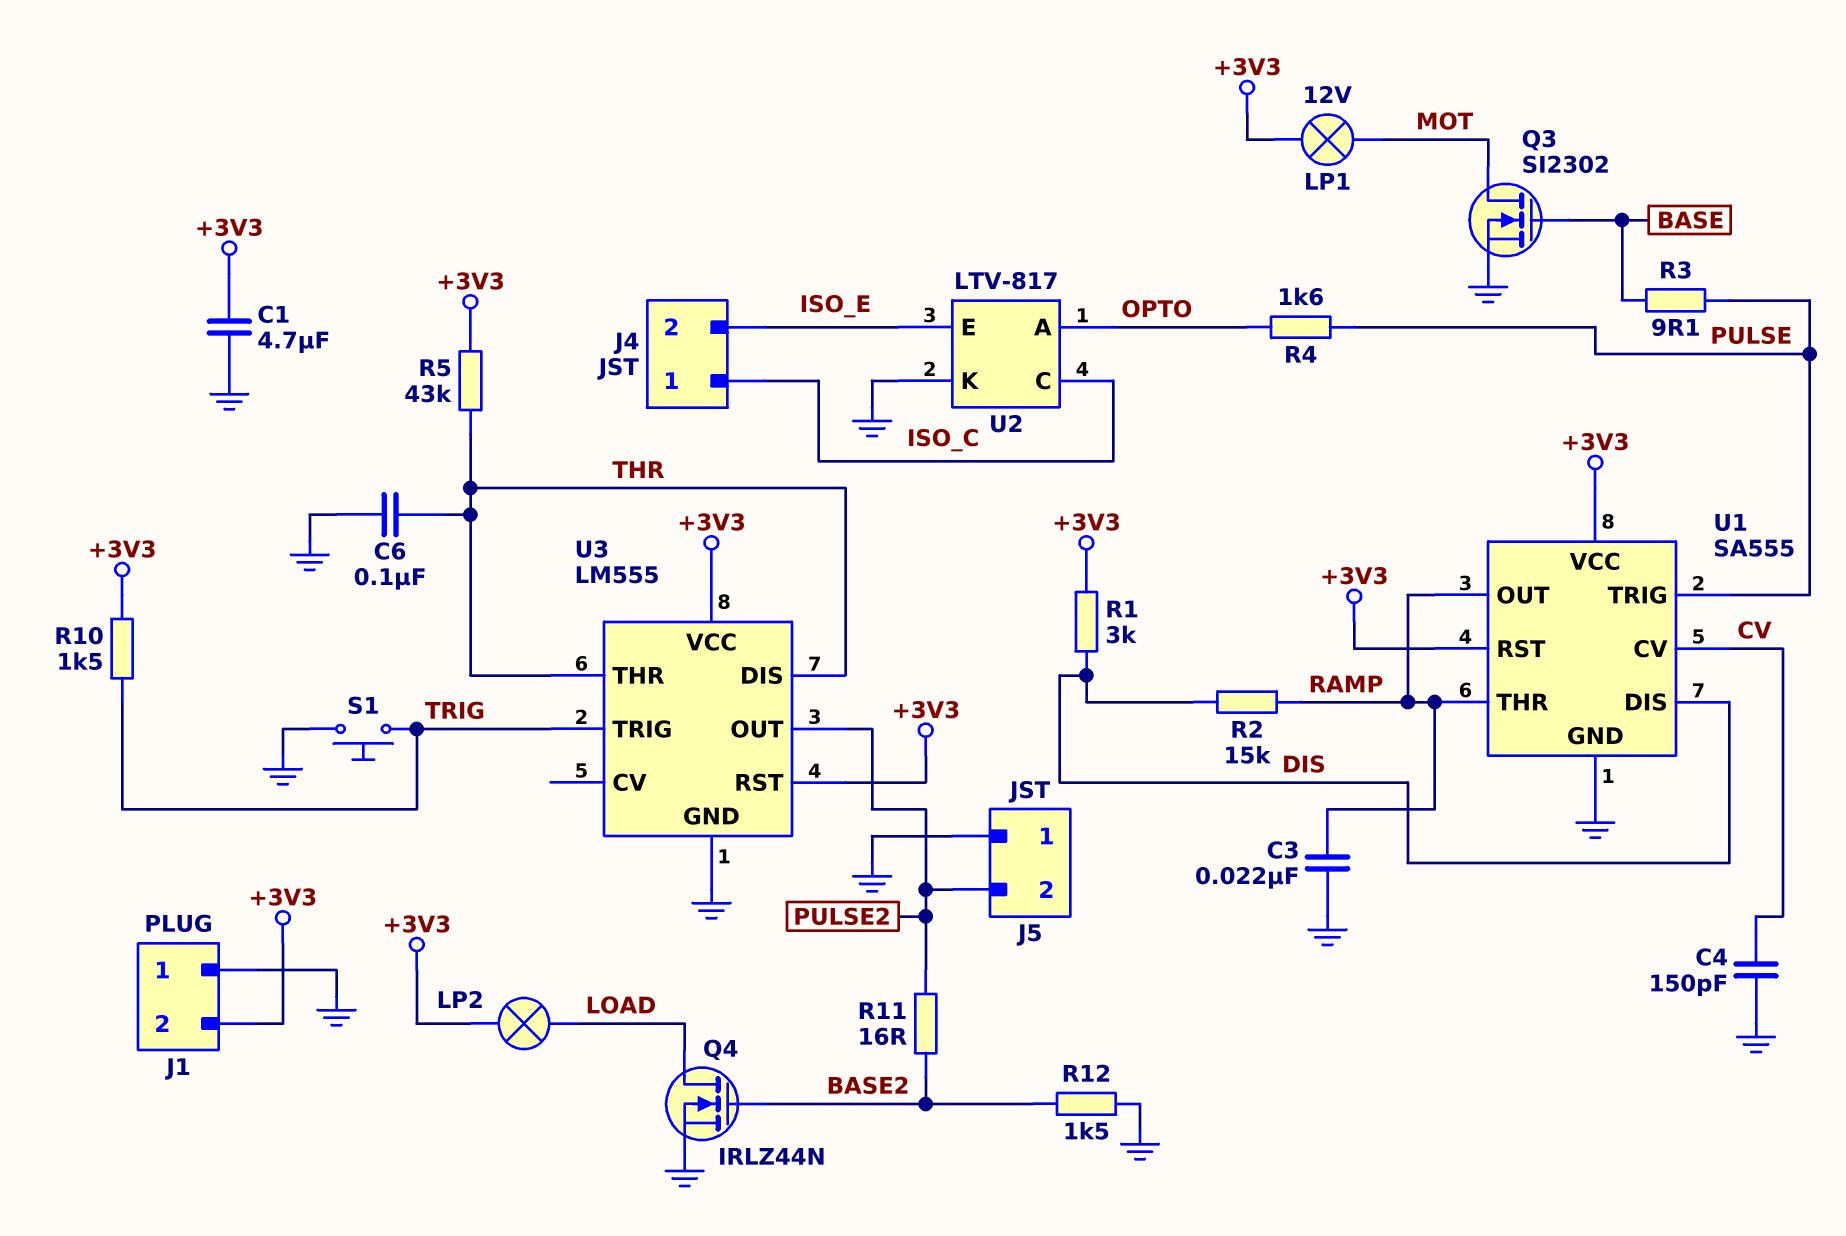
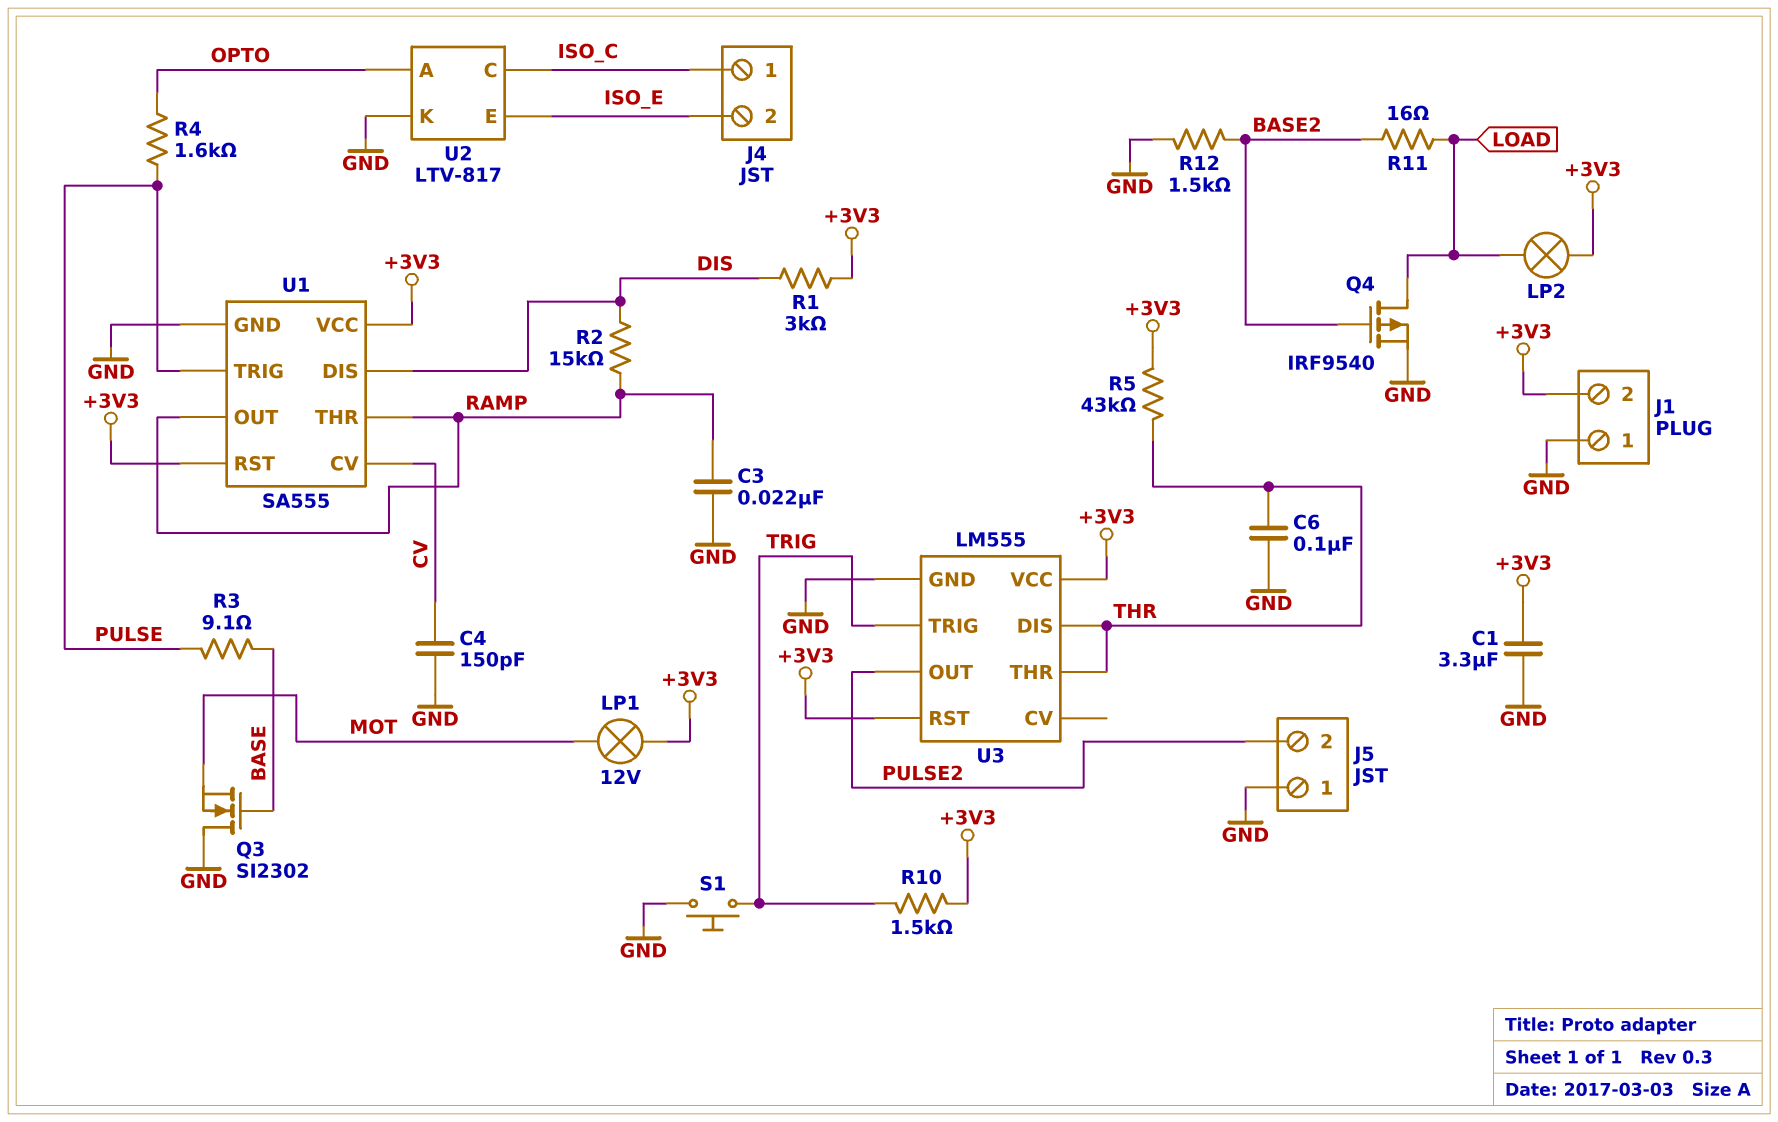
C1: 4.7uF (+3V3, GND) -> 3.3uF (+3V3, GND)
Q3: NMOS SI2302 (G BASE, D MOT, S GND) -> NMOS SI2302 (G BASE, D GND, S MOT)
Q4: NMOS IRLZ44N (G BASE2, D LOAD, S GND) -> PMOS IRF9540 (G BASE2, D LOAD, S GND)
R11: 16 (BASE2, PULSE2) -> 16 (BASE2, LOAD)

